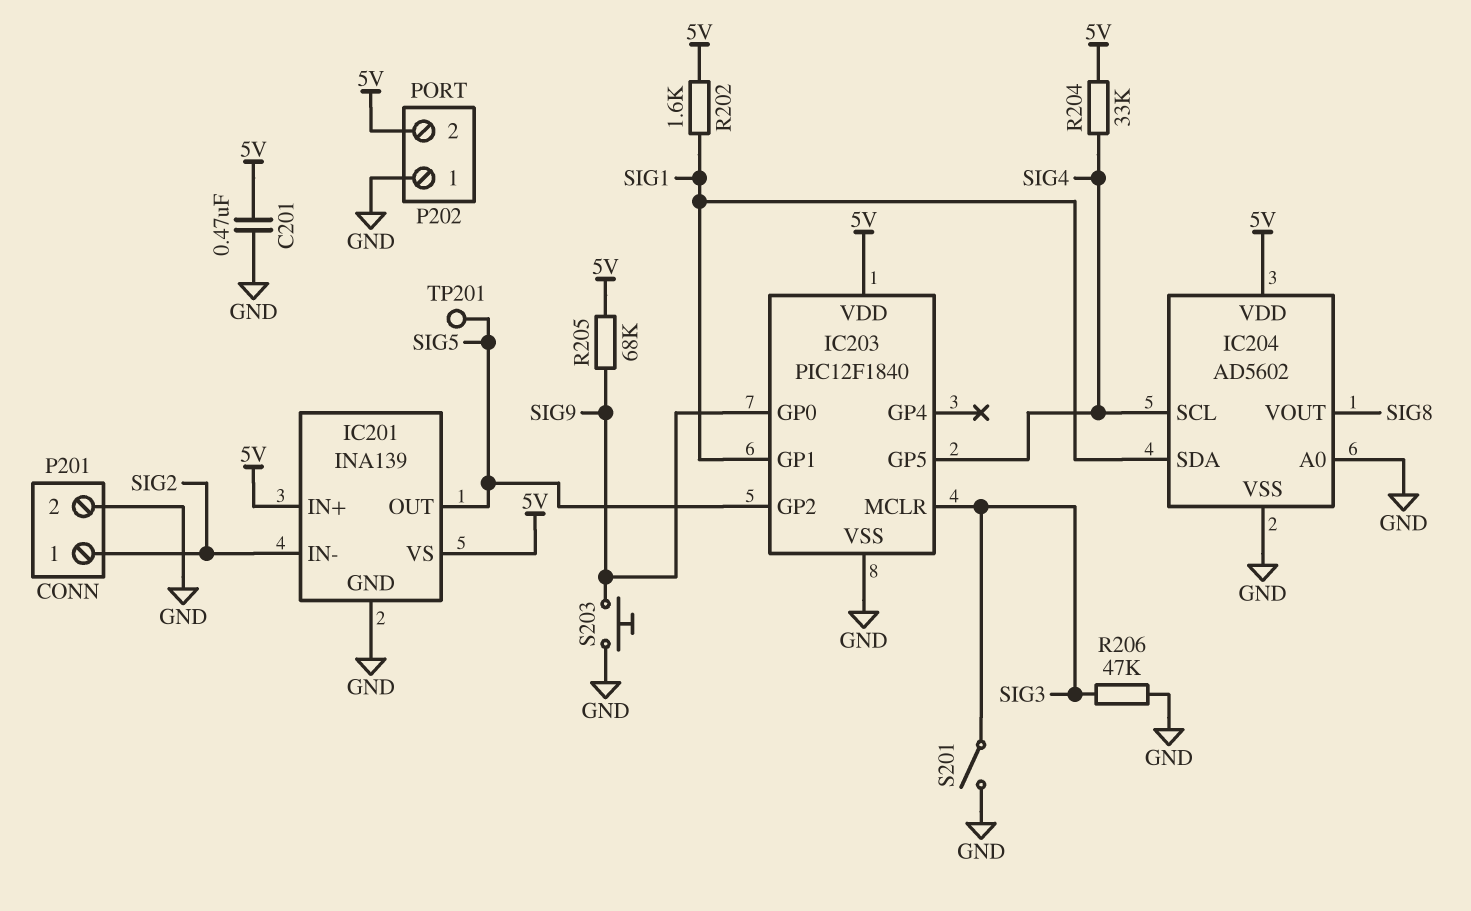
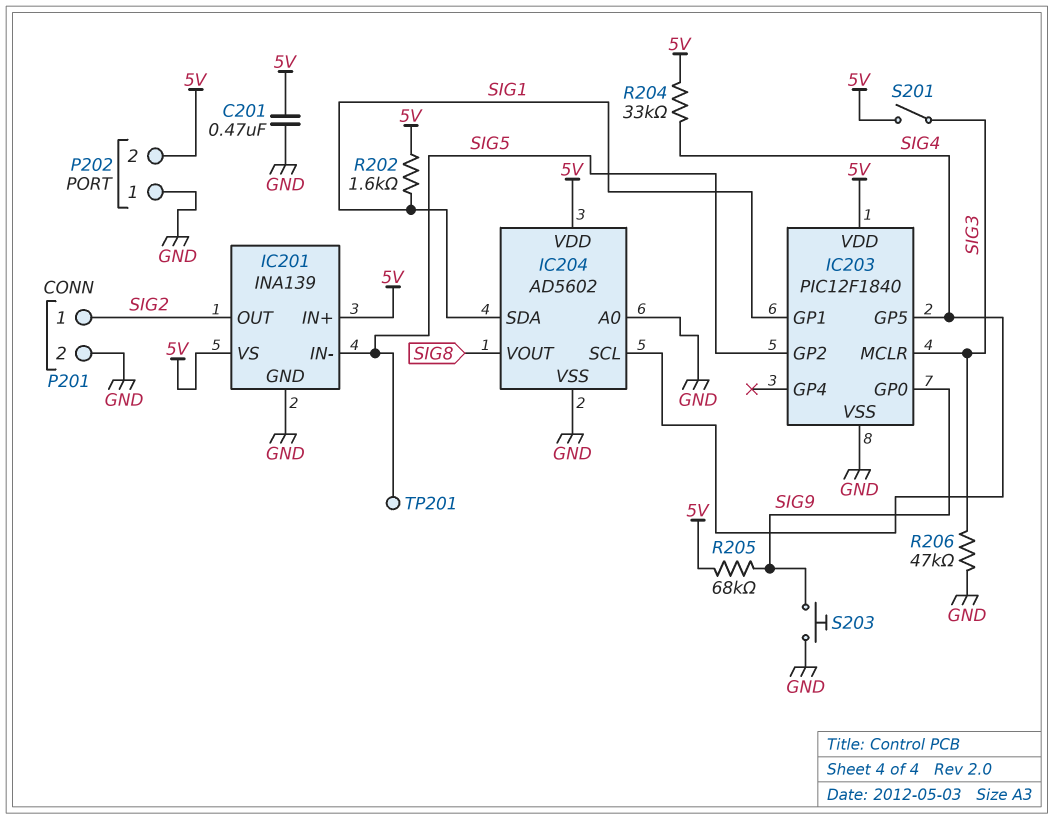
IC201 pin IN-: SIG2 -> SIG5
IC201 pin OUT: SIG5 -> SIG2
S201: switch (GND, SIG3) -> switch (5V, SIG3)

